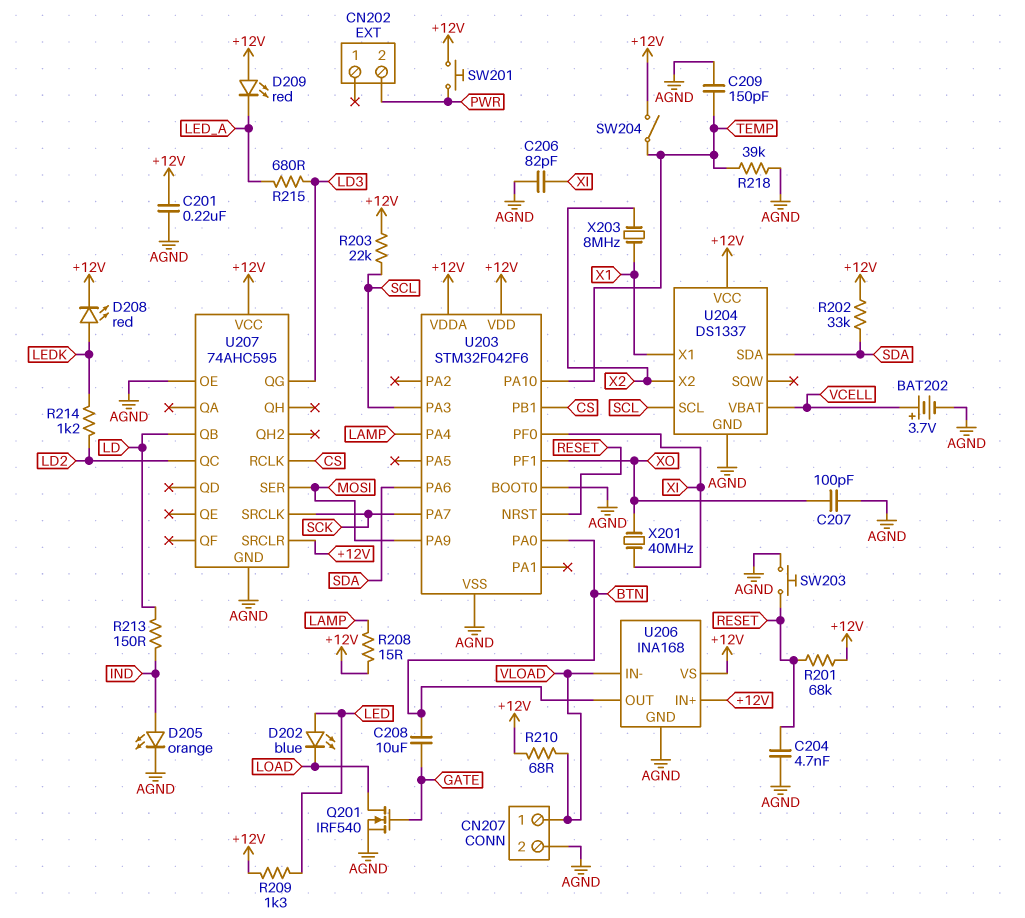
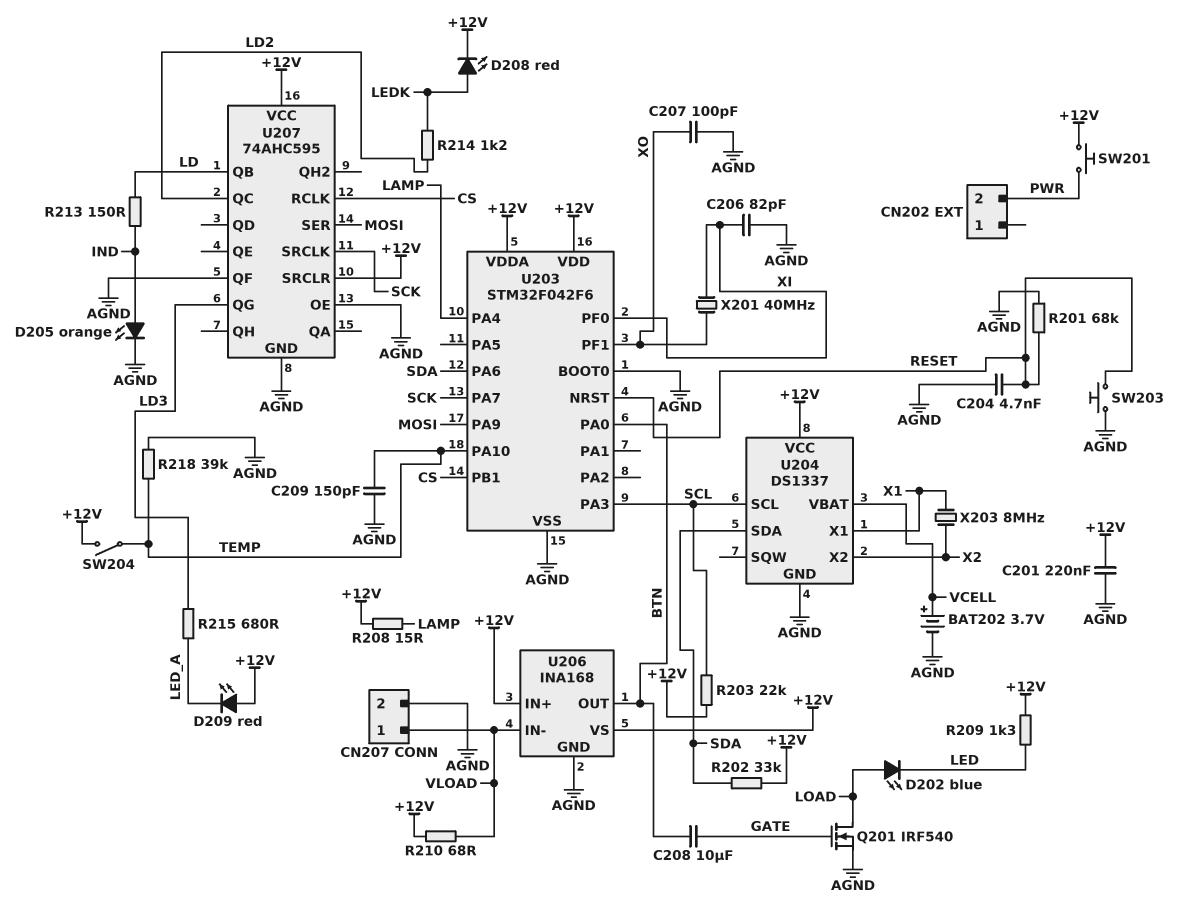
D202: LED blue (A LED, K LOAD) -> LED blue (A LOAD, K LED)
R201: 68k (+12V, RESET) -> 68k (AGND, RESET)
U207 pin QF: none -> AGND

